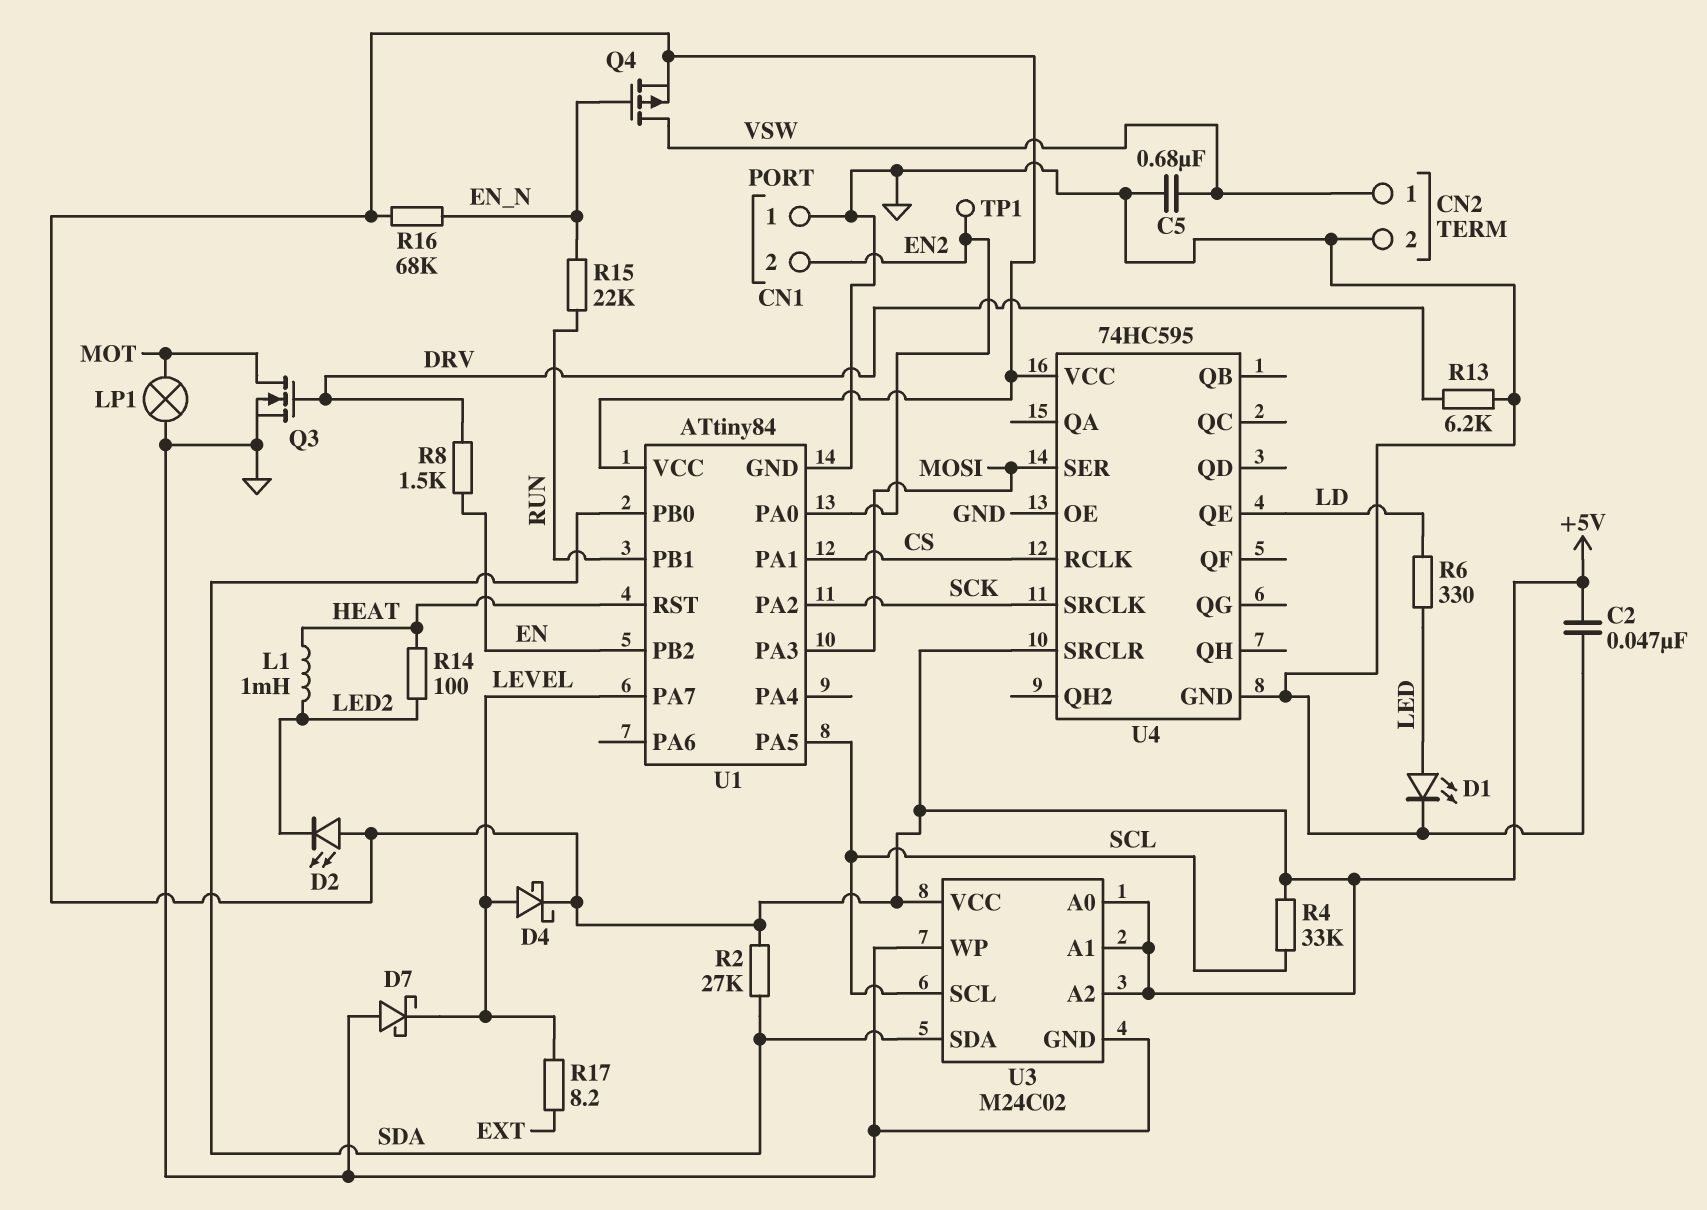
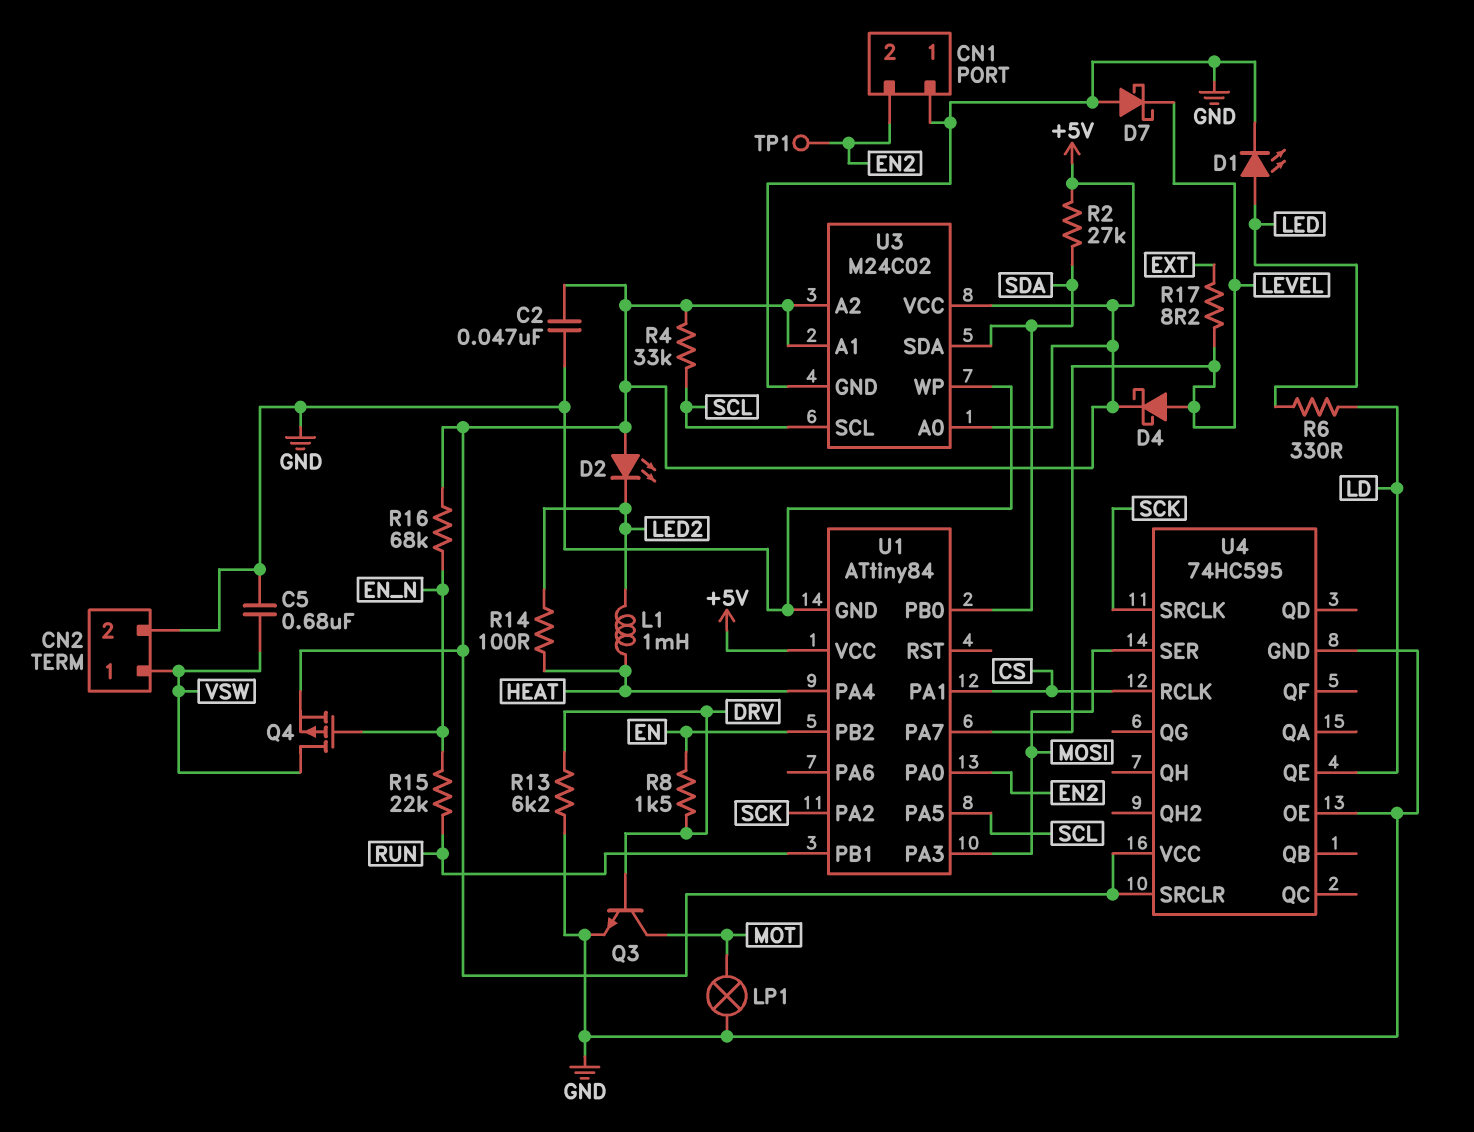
Q3: NMOS (G DRV, D MOT, S GND) -> NPN (B DRV, C MOT, E GND)
U1 pin PA4: none -> HEAT
U1 pin RST: HEAT -> none

